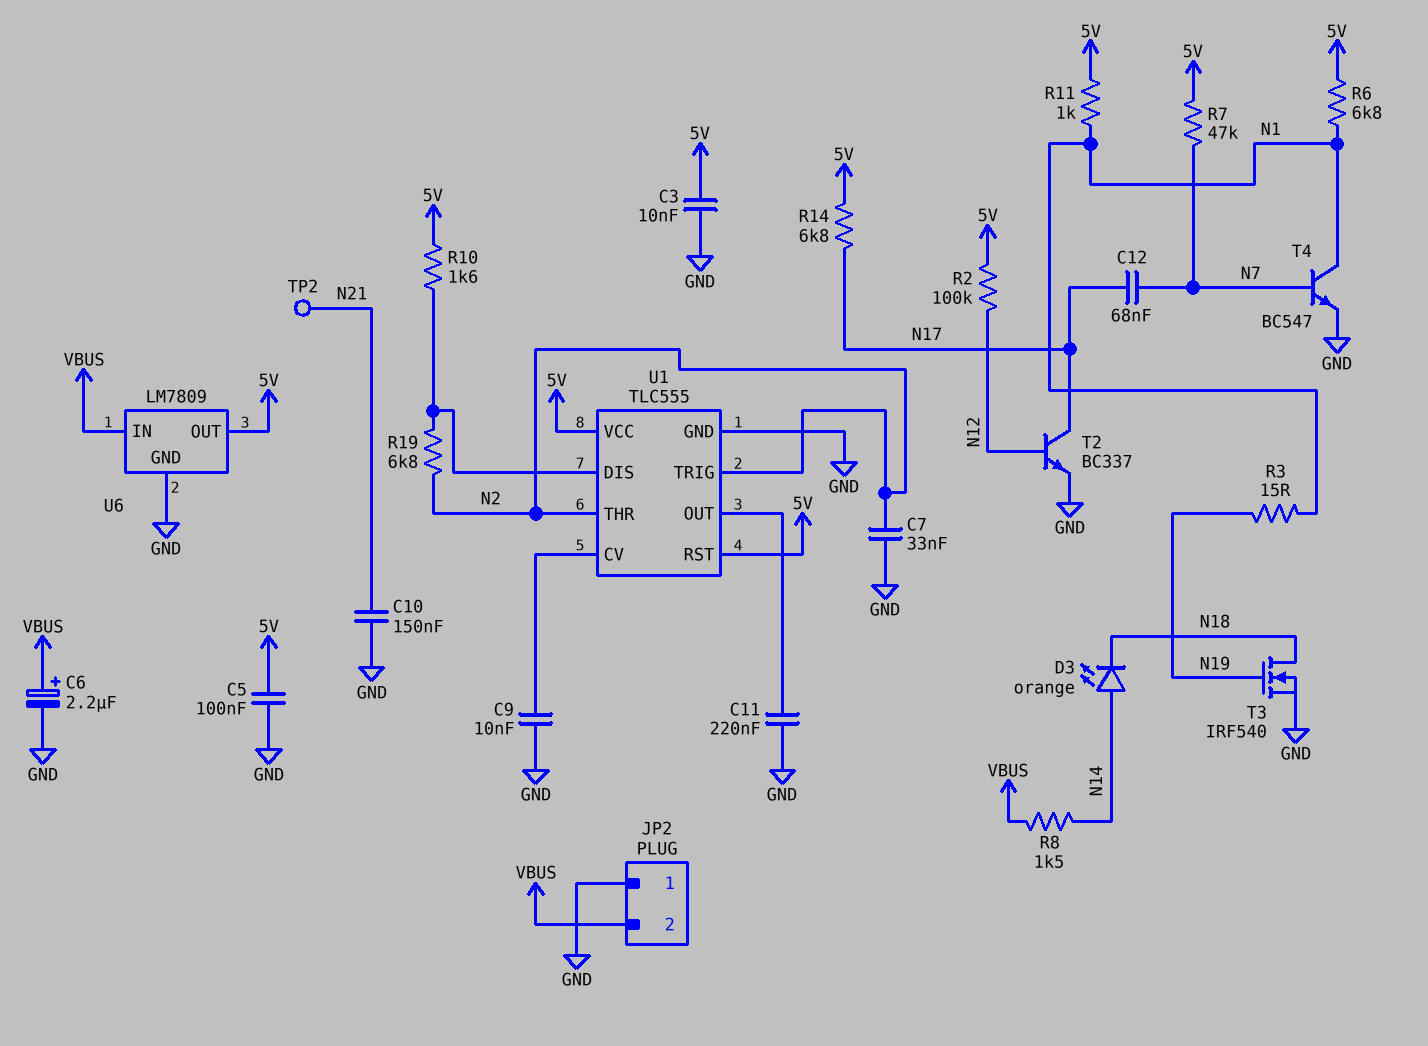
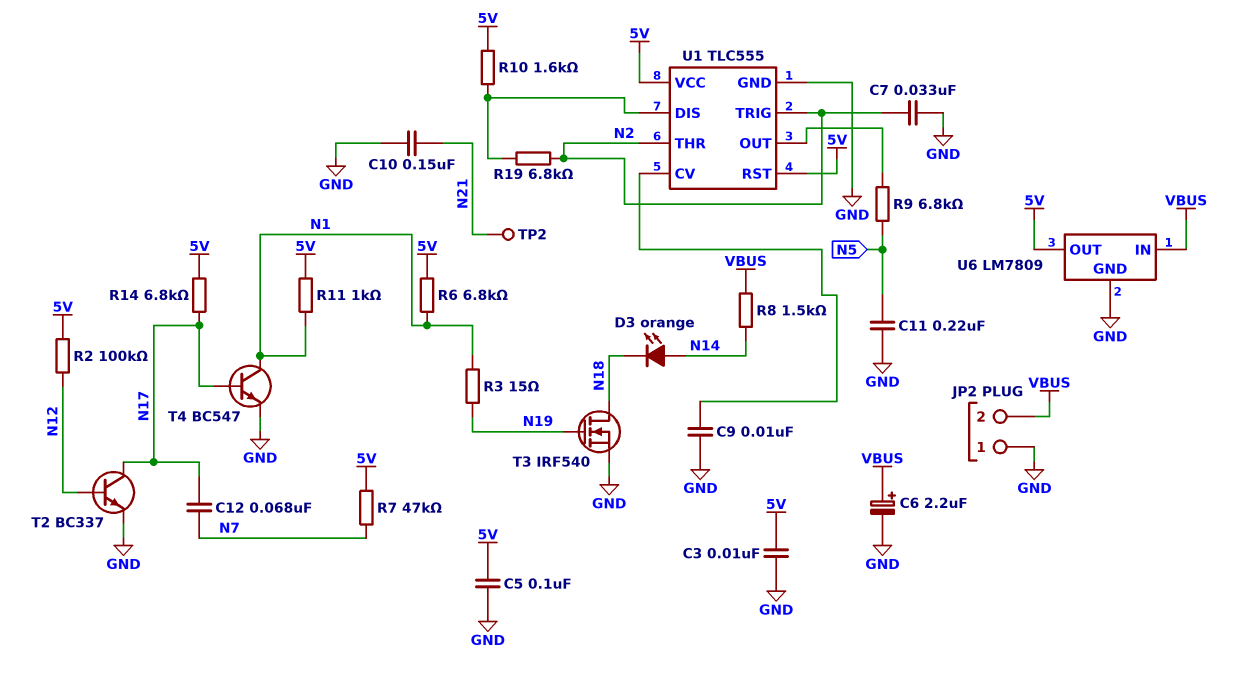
C11: 220nF (GND, U1/OUT) -> 220nF (GND, N5)
R9: none -> 6.8k (N5, U1/OUT)
T4: NPN BC547 (B N7, C N1, E GND) -> NPN BC547 (B N17, C N1, E GND)

